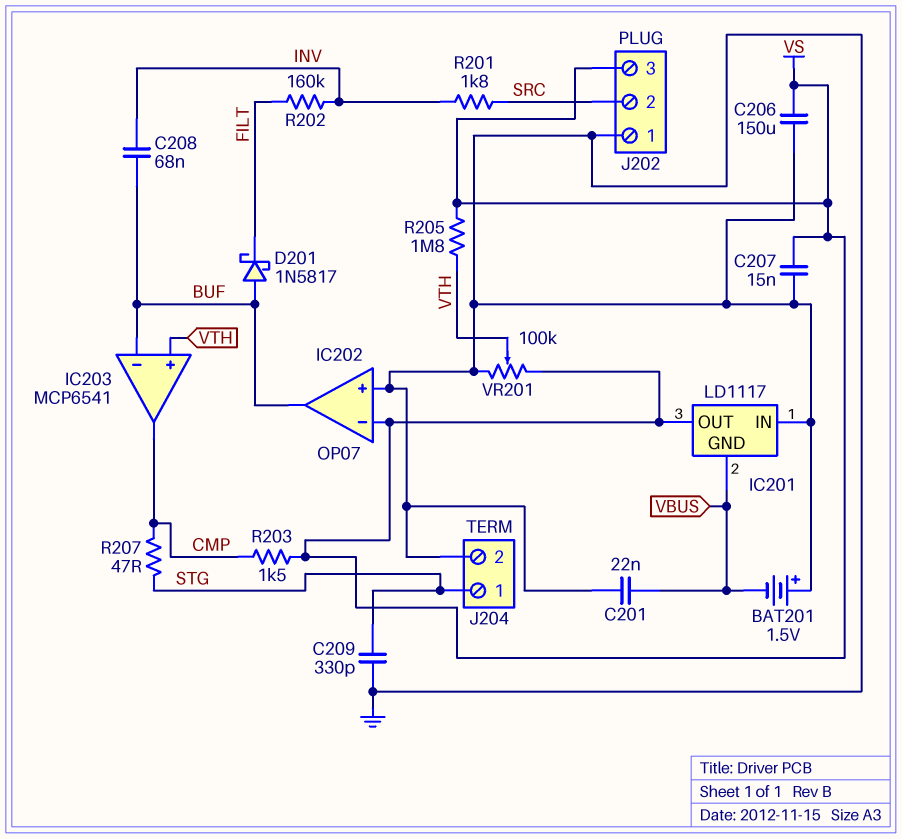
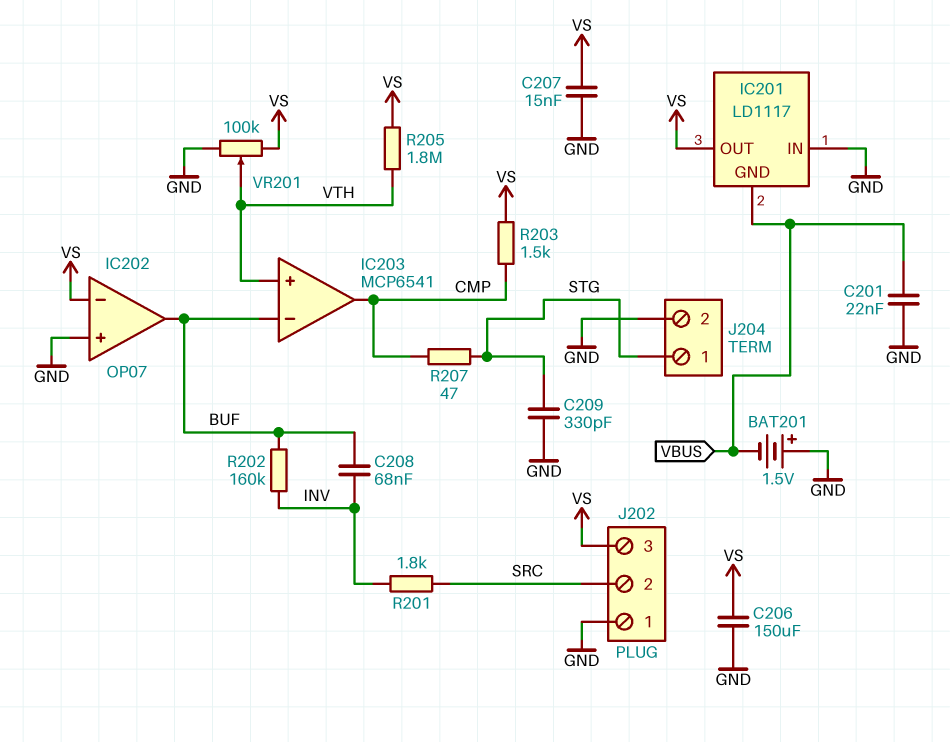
D201: schottky 1N5817 (A BUF, K FILT) -> none
R202: 160k (FILT, INV) -> 160k (BUF, INV)

